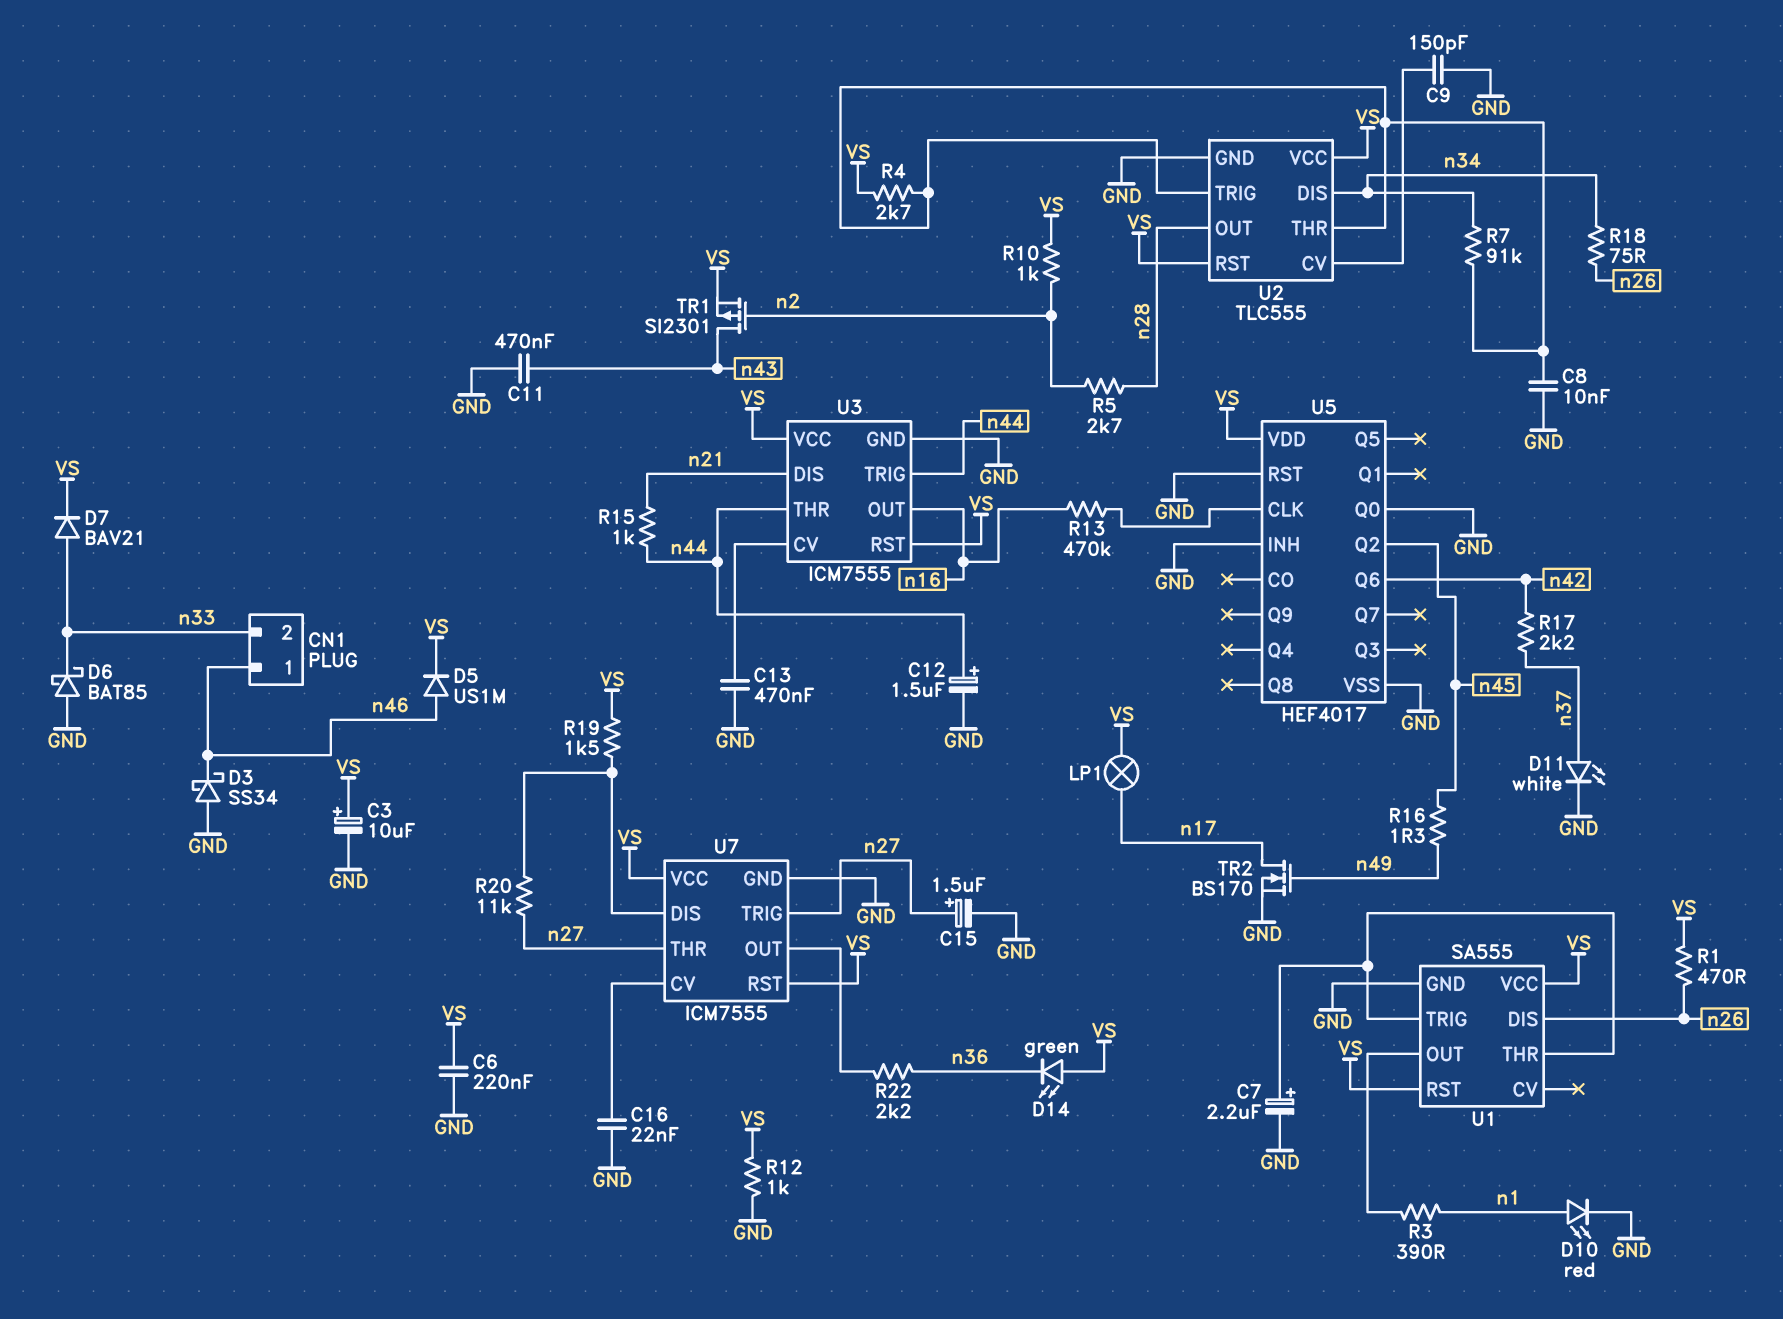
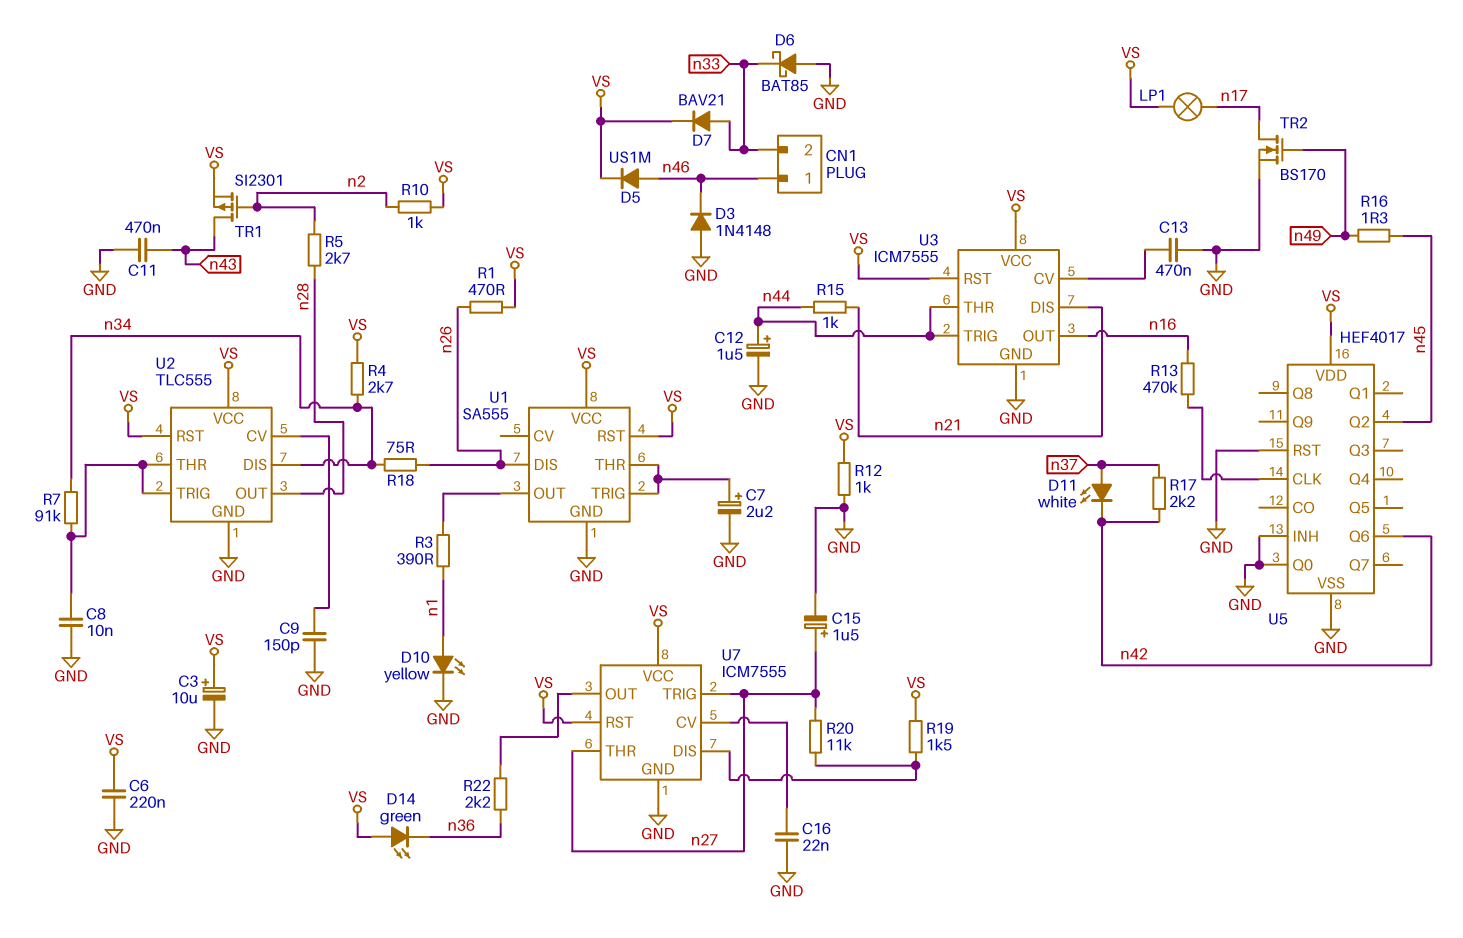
D3: schottky SS34 (A GND, K n46) -> diode 1N4148 (A GND, K n46)
D10: LED red (A n1, K GND) -> LED yellow (A n1, K GND)
D11: LED white (A n37, K GND) -> LED white (A n37, K n42)
R4: 2.7k (U2/THR, VS) -> 2.7k (VS, n34)

